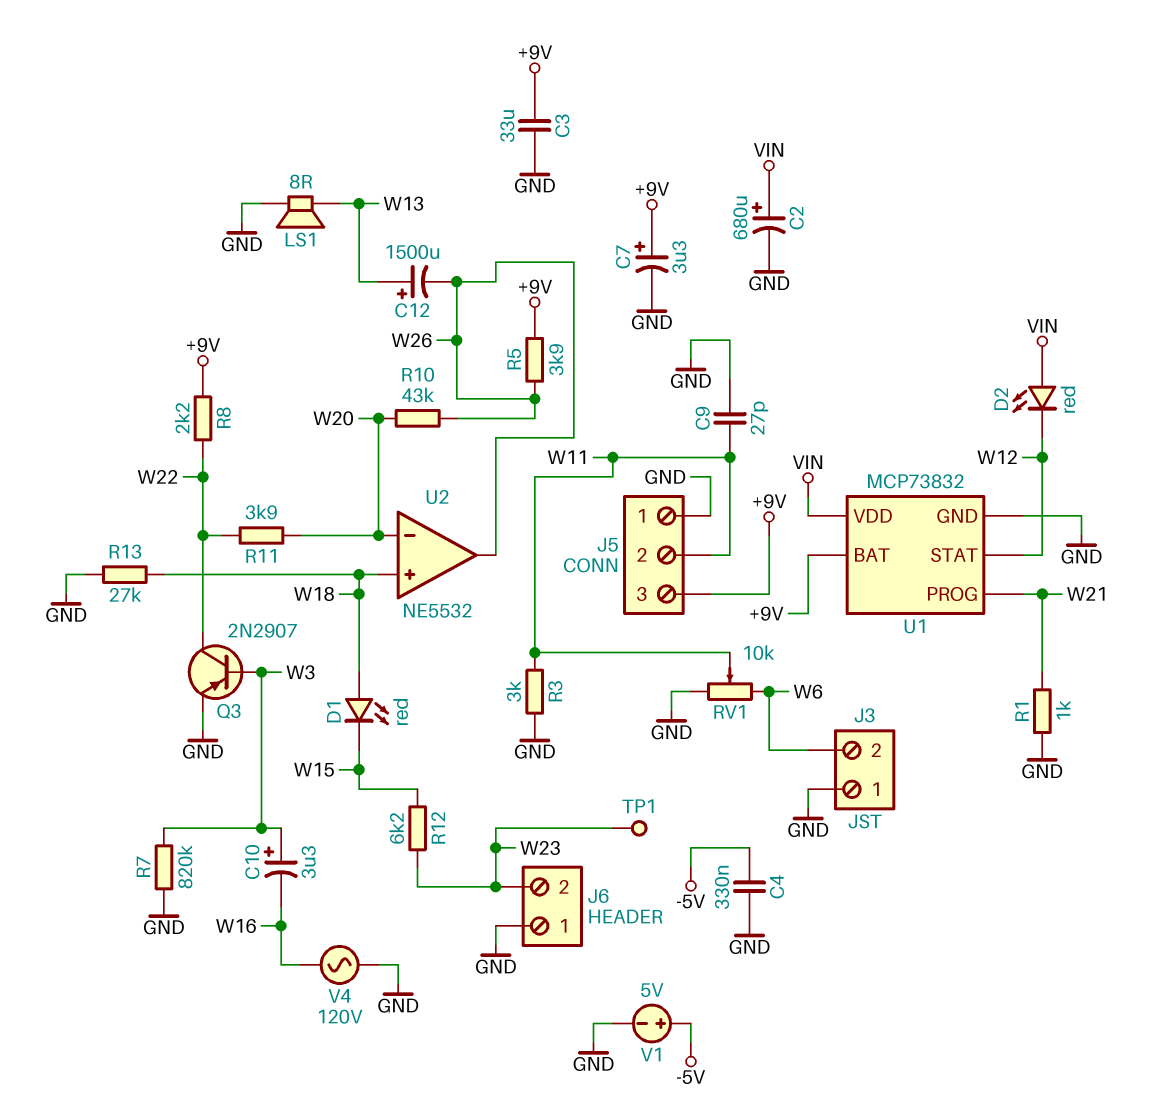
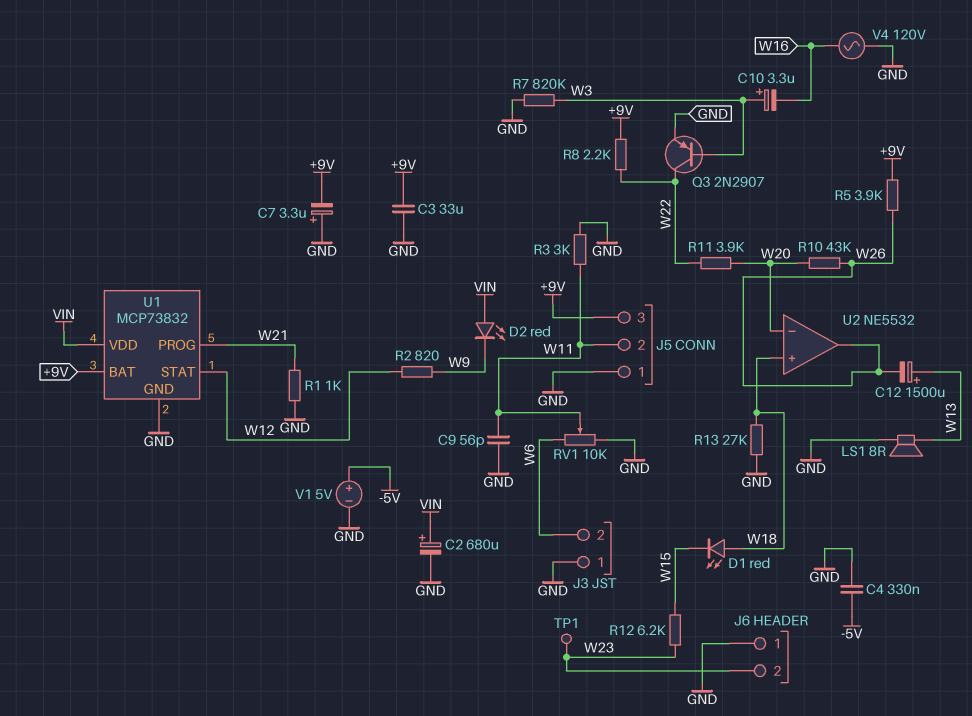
C7: 3.3uF (plus +9V, minus GND) -> 3.3uF (plus GND, minus +9V)
C9: 27pF (GND, W11) -> 56pF (GND, W11)
D2: LED red (A VIN, K W12) -> LED red (A VIN, K W9)
R2: none -> 820 (W9, W12)

